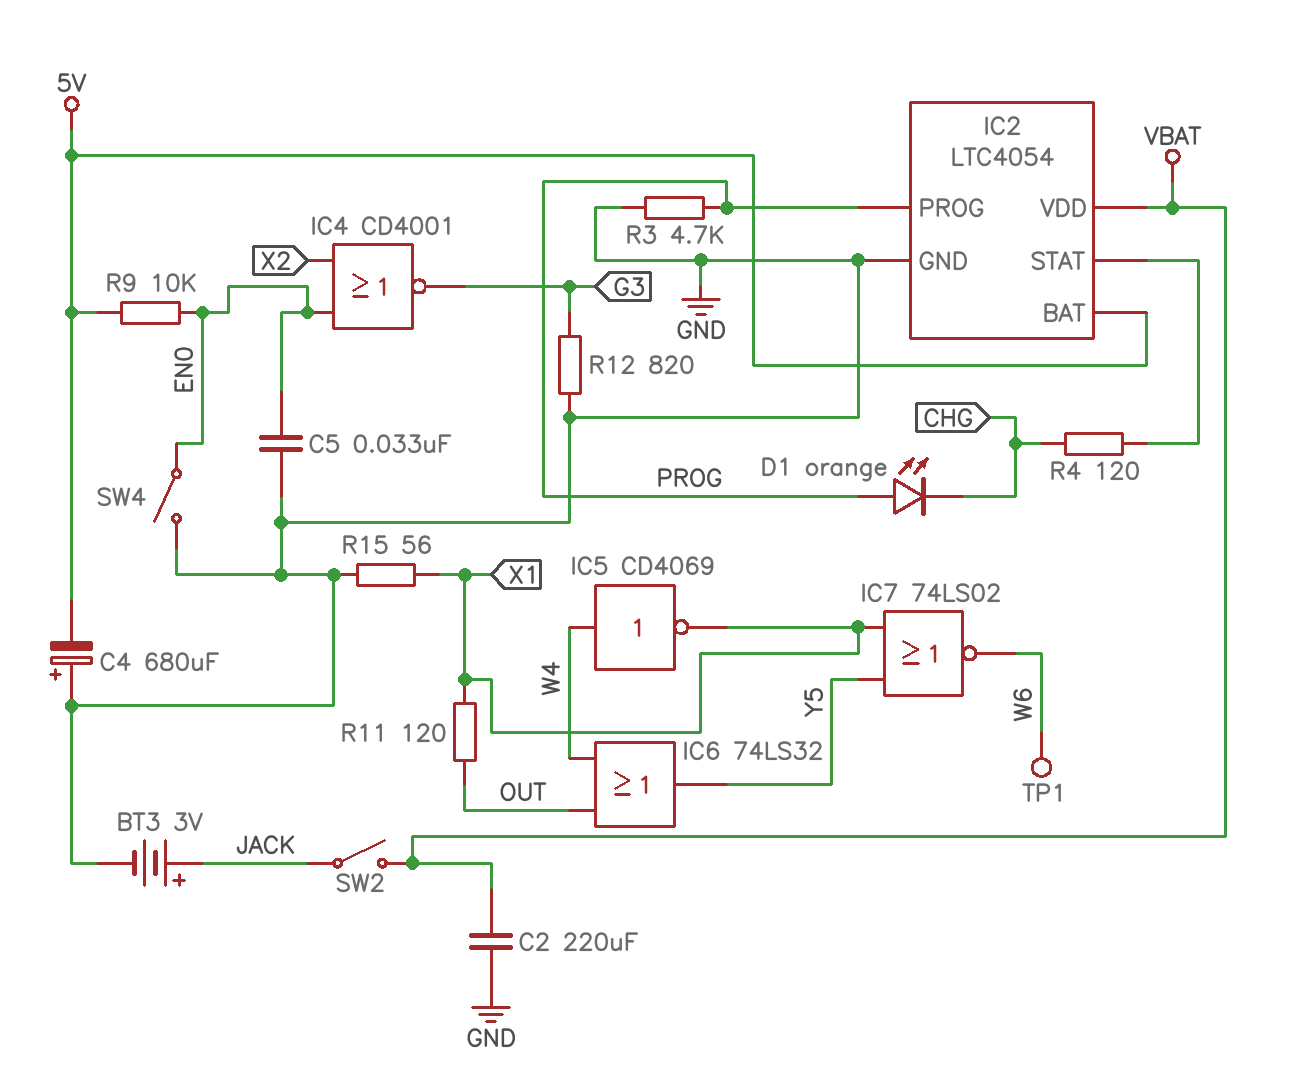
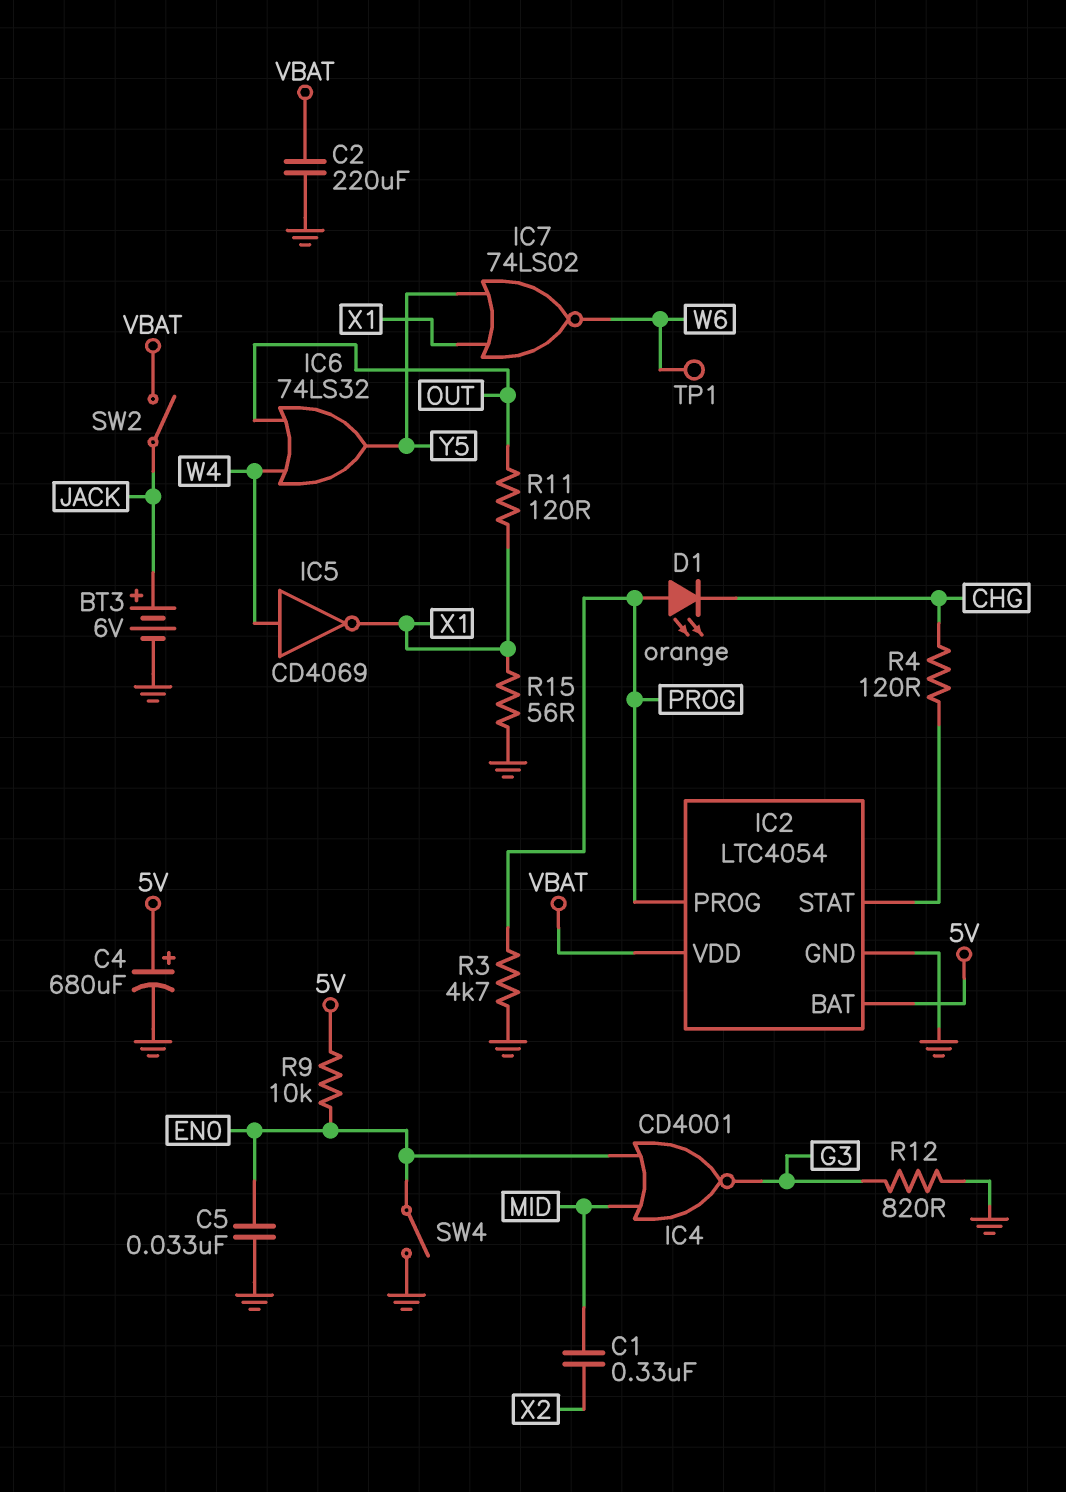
BT3: 3V (plus JACK, minus GND) -> 6V (plus JACK, minus GND)
C1: none -> 330nF (MID, X2)
C4: 680uF (plus GND, minus 5V) -> 680uF (plus 5V, minus GND)
IC4: NOR CD4001 (in EN0, in X2, out G3) -> NOR CD4001 (in EN0, in MID, out G3)

